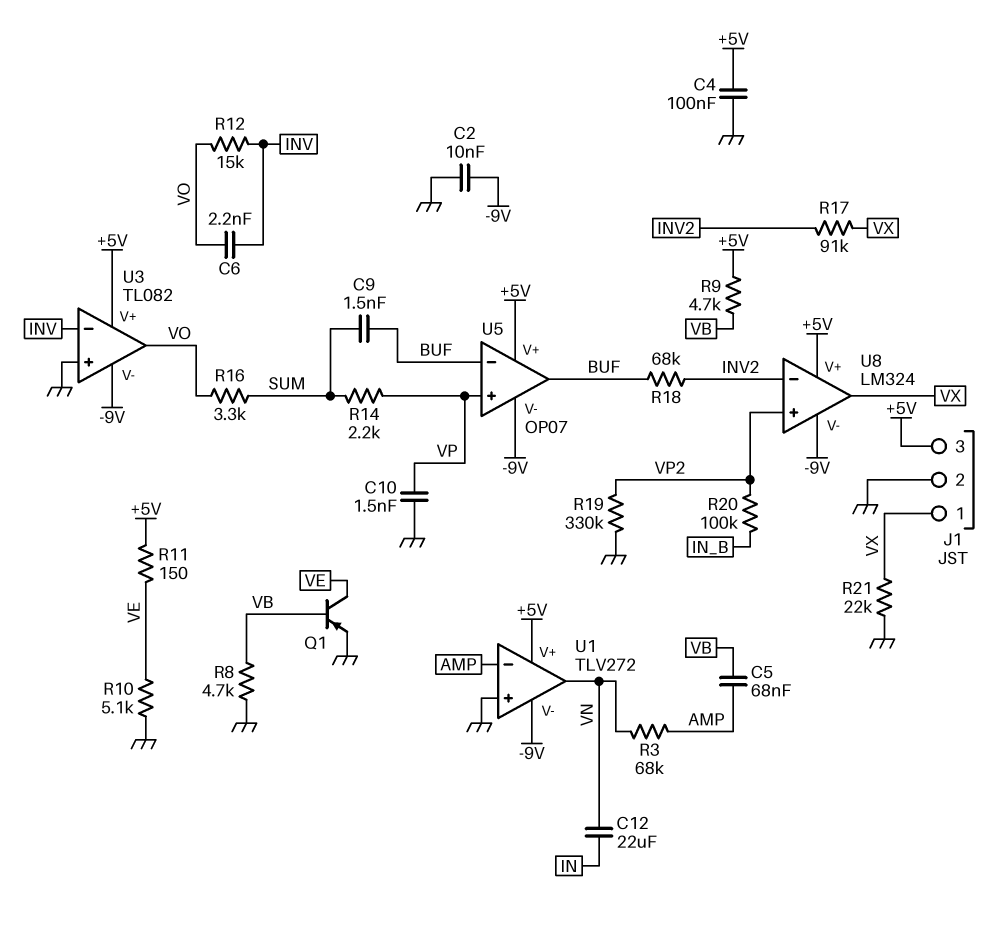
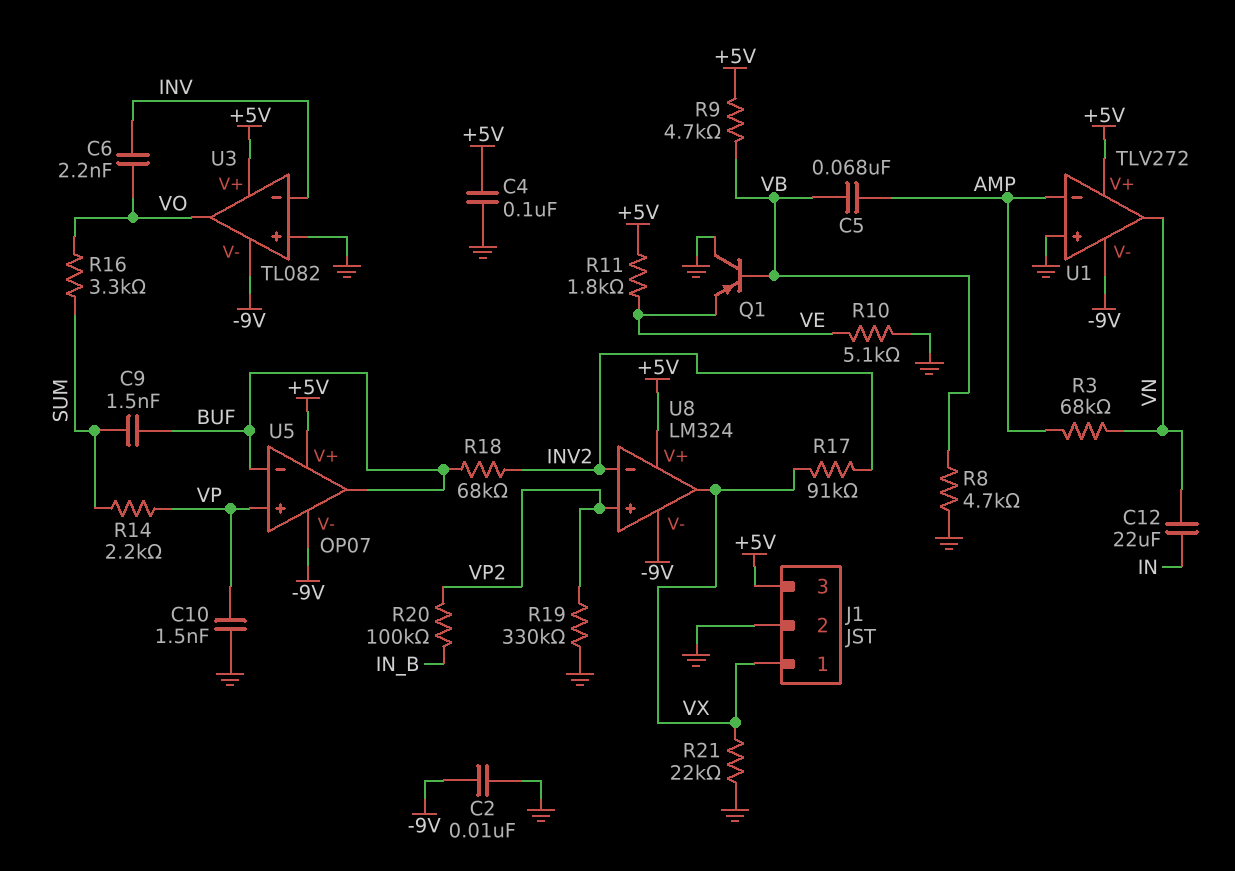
Q1: PNP (B VB, C VE, E GND) -> PNP (B VB, C GND, E VE)
R11: 150 (+5V, VE) -> 1.8k (+5V, VE)
R12: 15k (INV, VO) -> none

